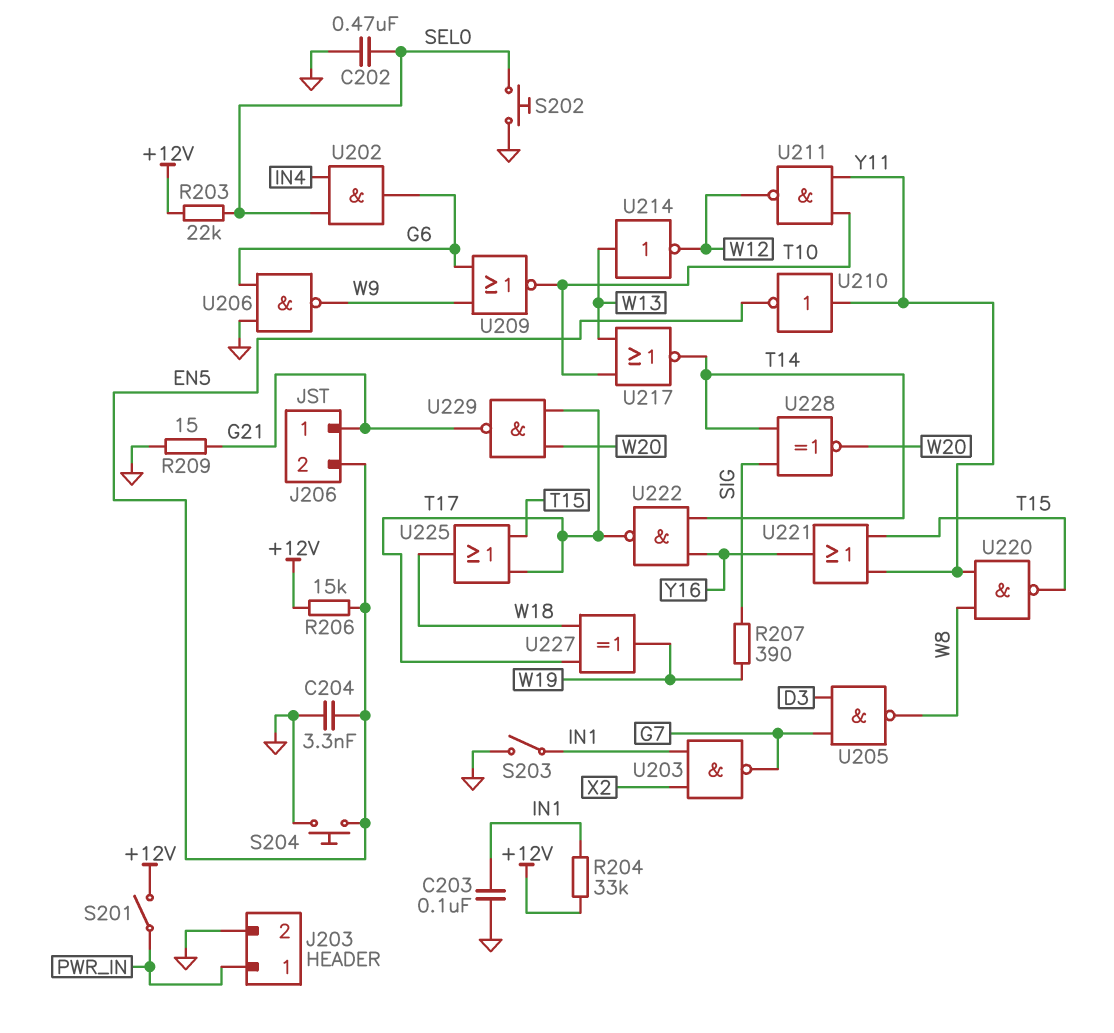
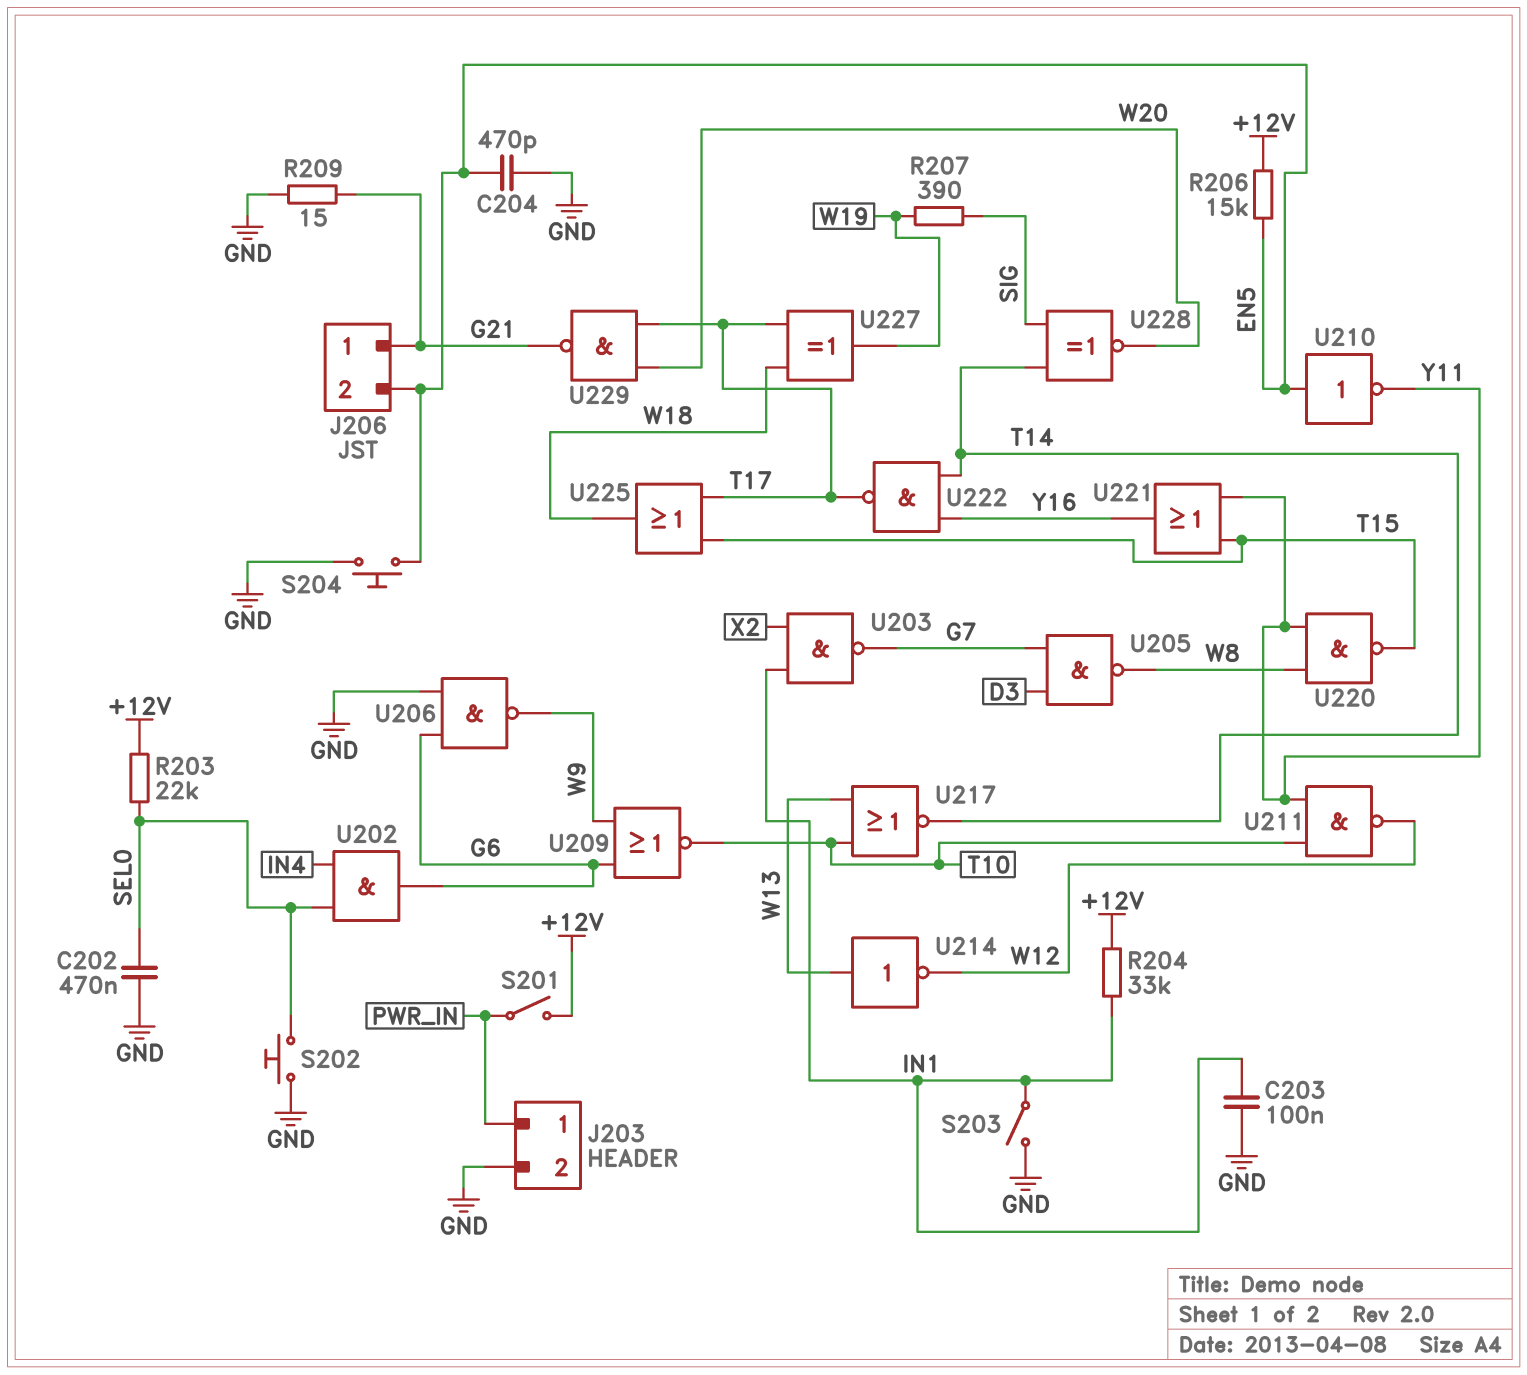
C204: 3.3nF (EN5, GND) -> 470pF (EN5, GND)
U210: NOT (in Y11, out EN5) -> NOT (in EN5, out Y11)

